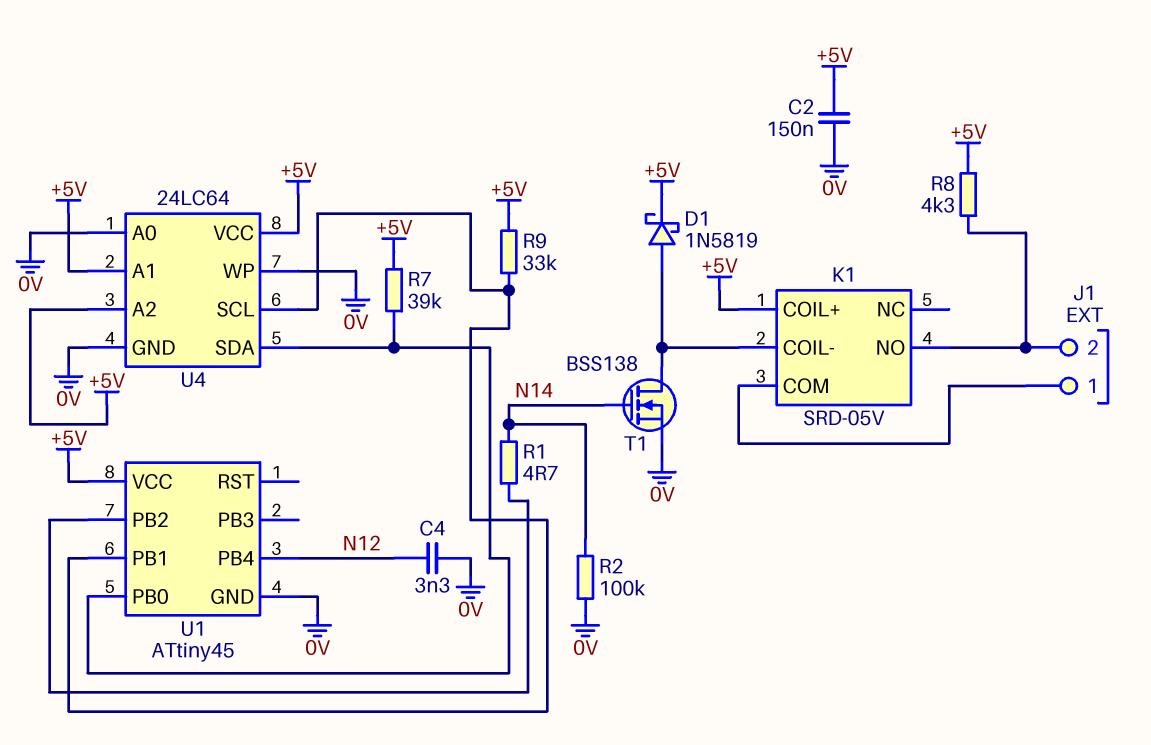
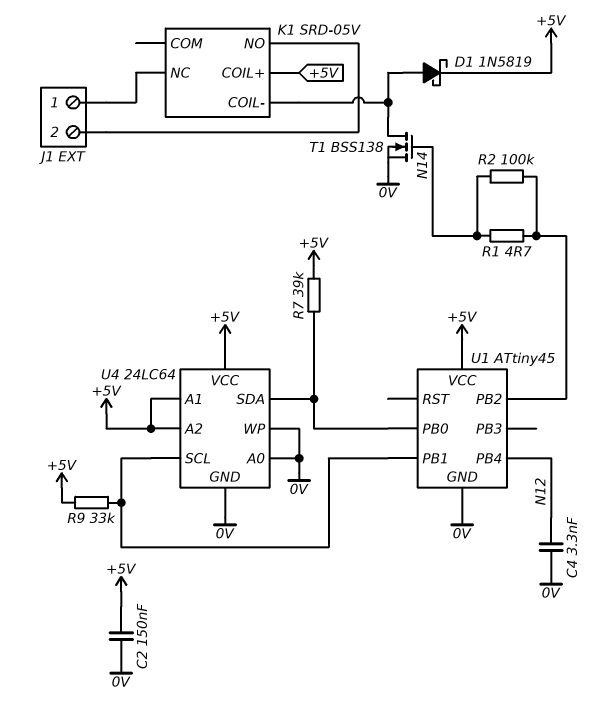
K1 pin COM: J1/1 -> none
K1 pin NC: none -> J1/1
R2: 100k (0V, N14) -> 100k (N14, U1/PB2)
R8: 4.3k (+5V, J1/2) -> none

